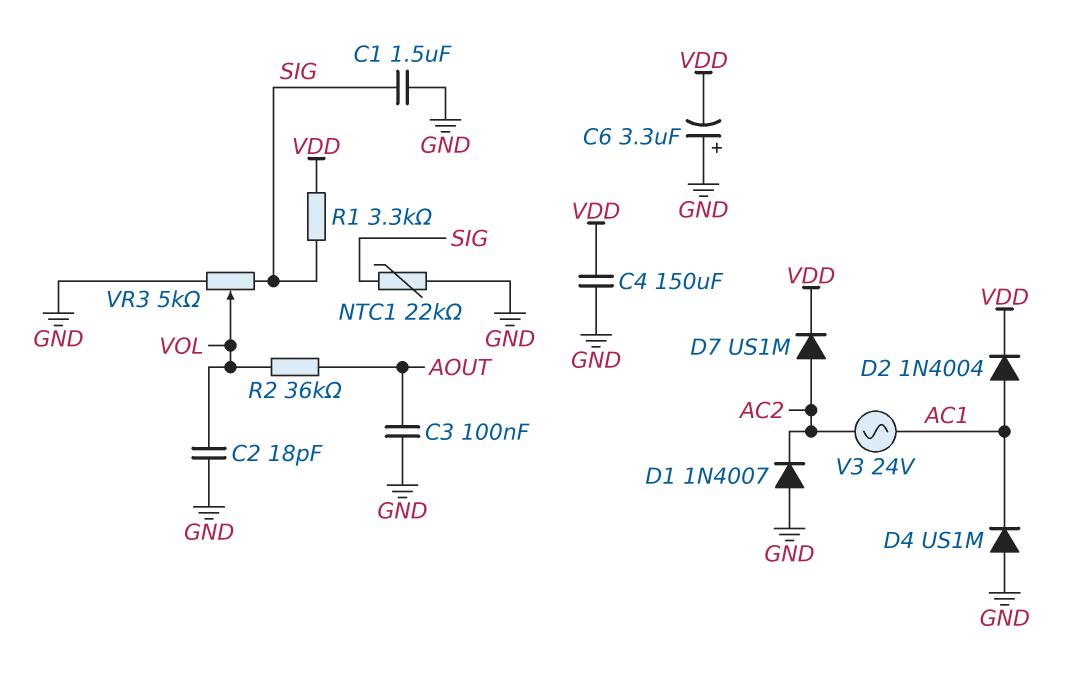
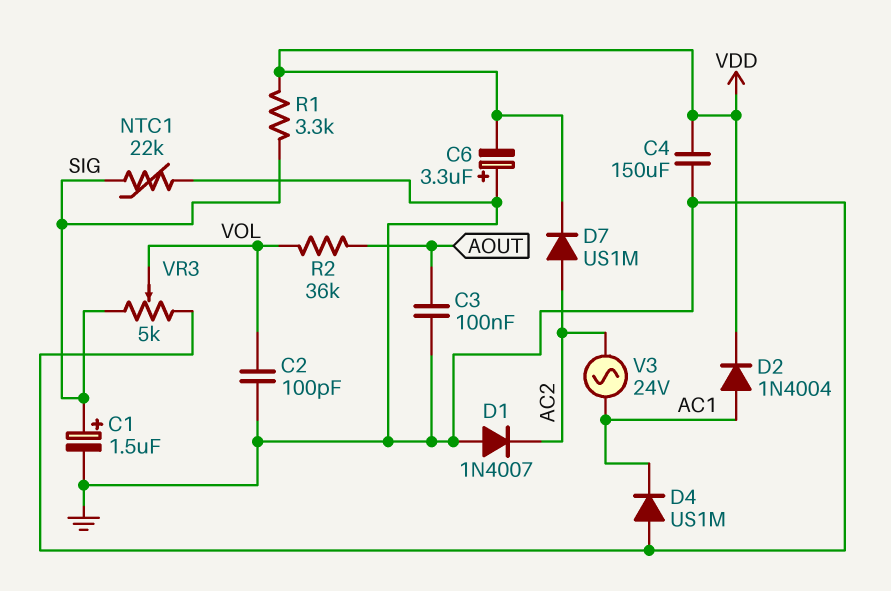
C1: 1.5uF (GND, SIG) -> 1.5uF (plus SIG, minus GND)
C2: 18pF (GND, VOL) -> 100pF (GND, VOL)

